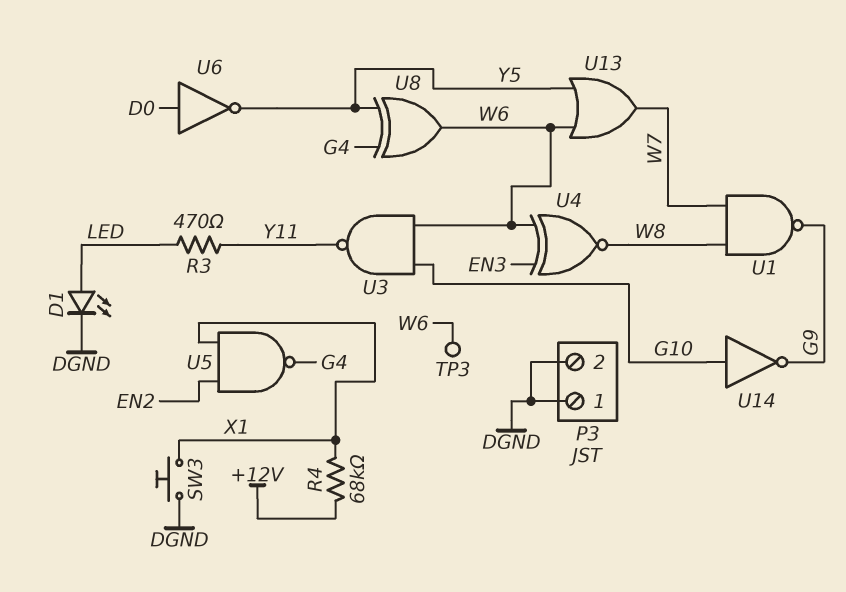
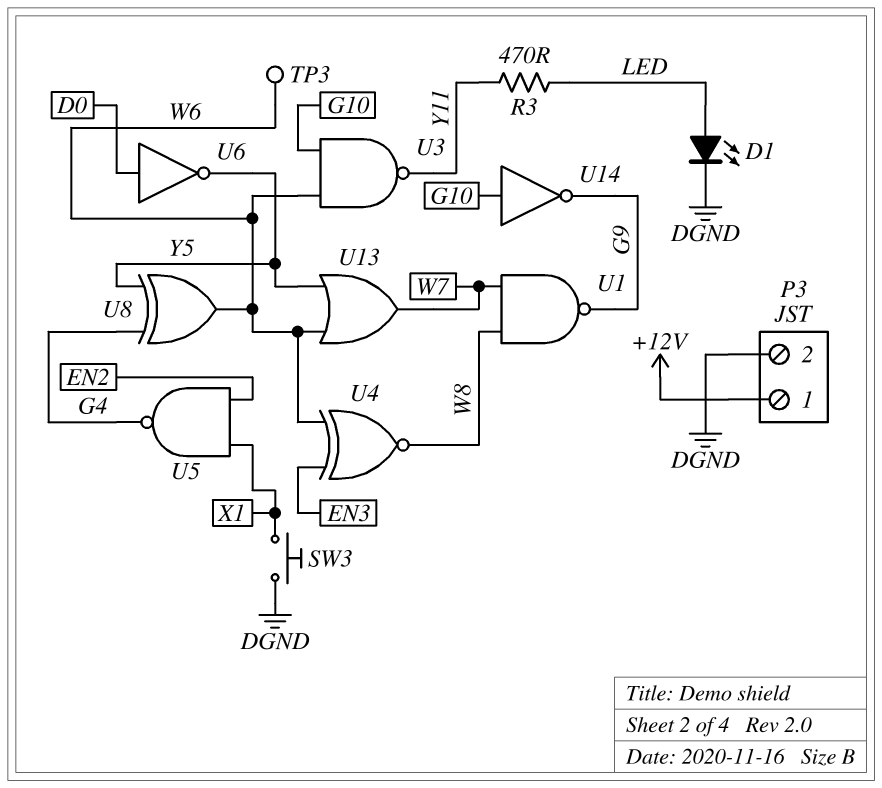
P3 pin 1: DGND -> +12V
R4: 68k (+12V, X1) -> none

